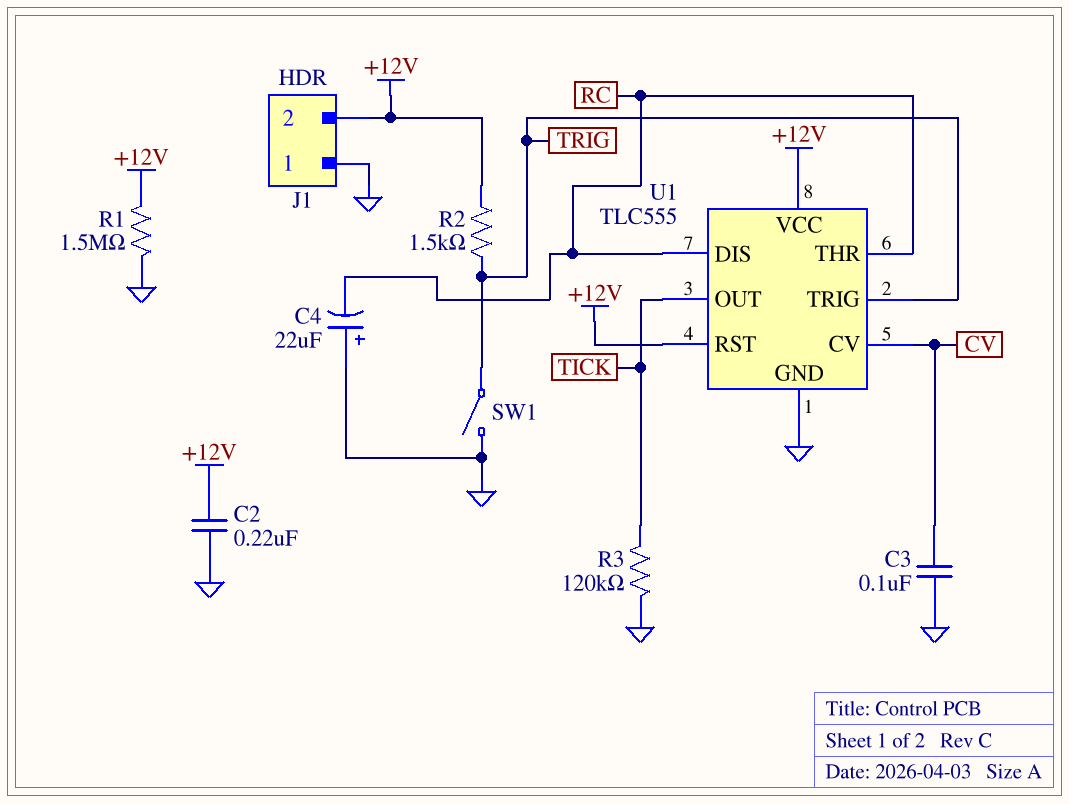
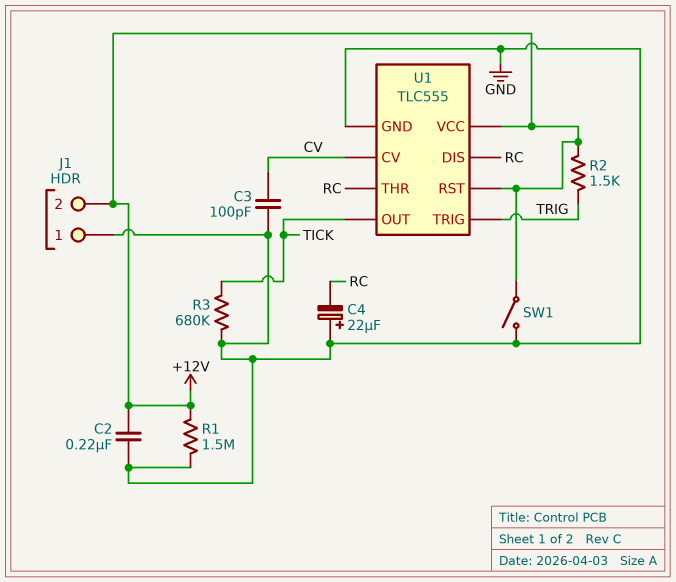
C3: 100nF (CV, GND) -> 100pF (CV, GND)
R3: 120k (GND, TICK) -> 680k (GND, TICK)
SW1: switch (GND, TRIG) -> switch (+12V, GND)

